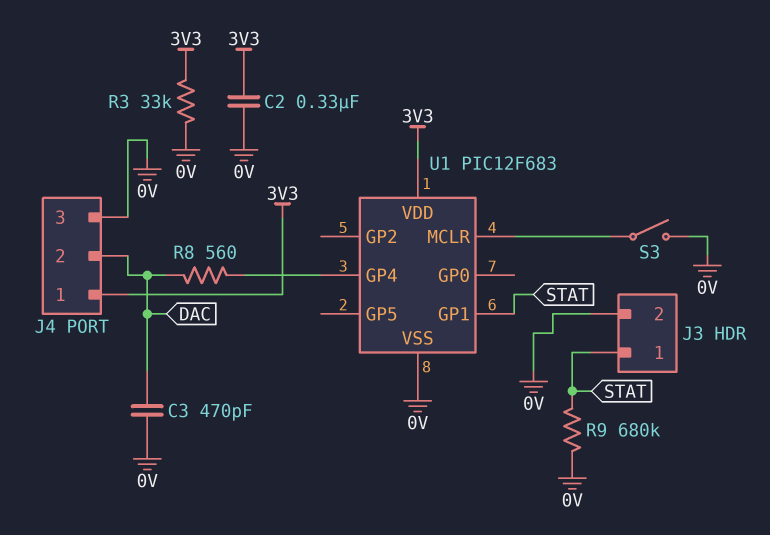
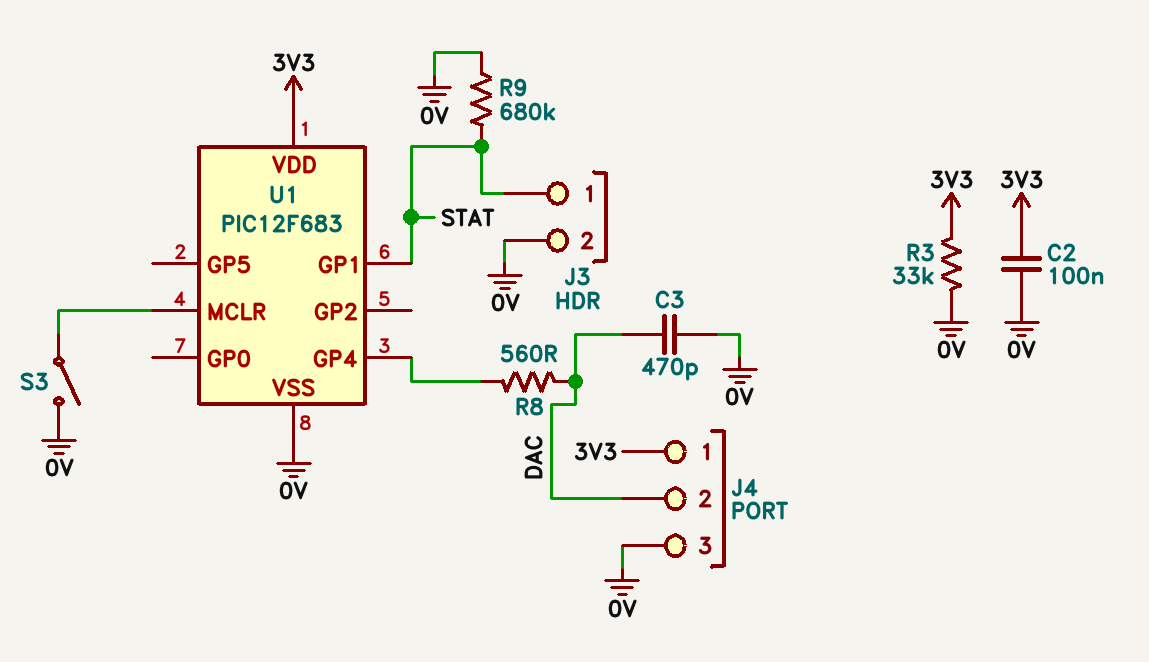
C2: 330nF (0V, 3V3) -> 100nF (0V, 3V3)

